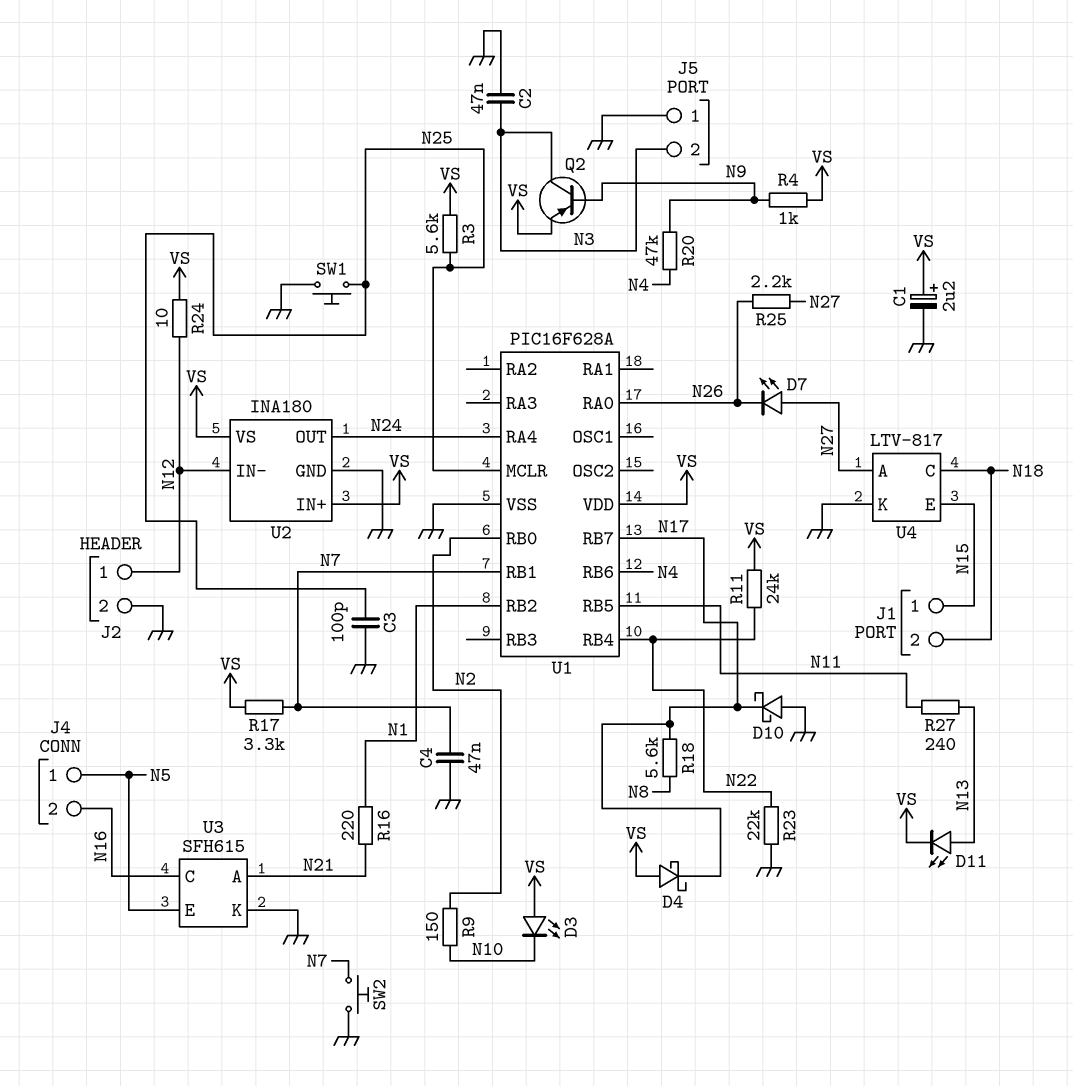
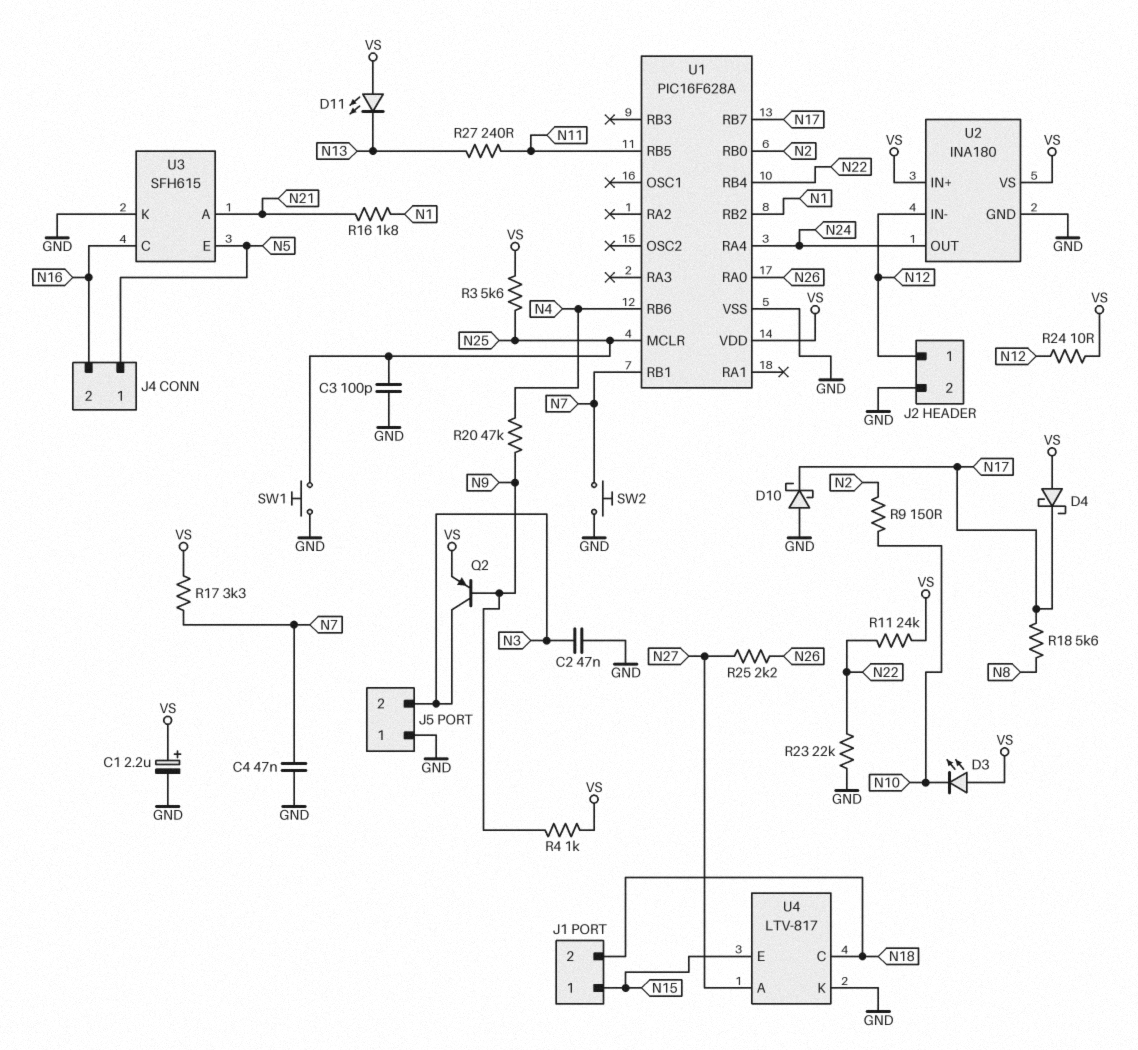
D7: LED (A N27, K N26) -> none
D11: LED (A N13, K VS) -> LED (A VS, K N13)
R16: 220 (N1, N21) -> 1.8k (N1, N21)

